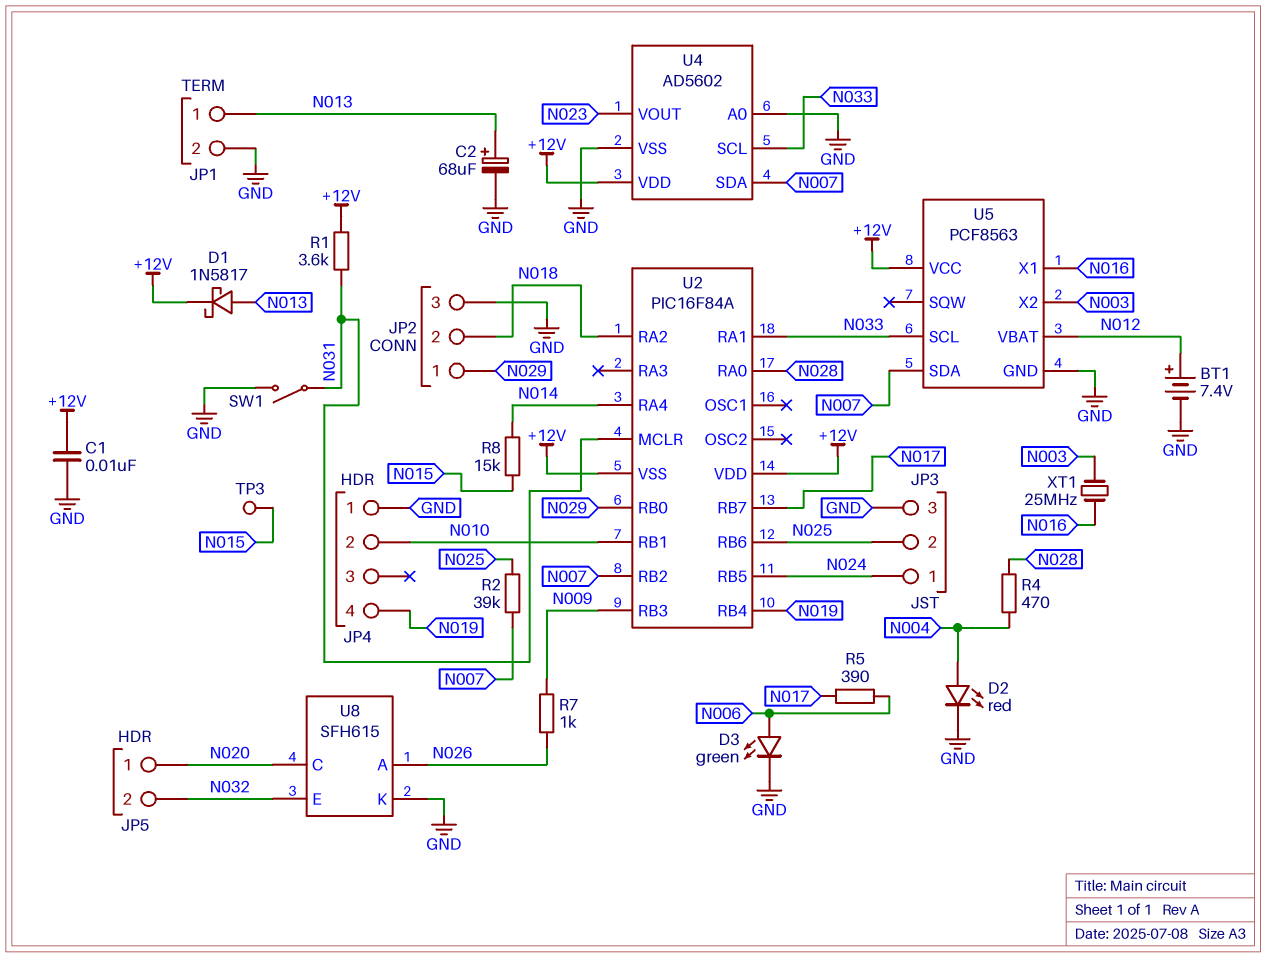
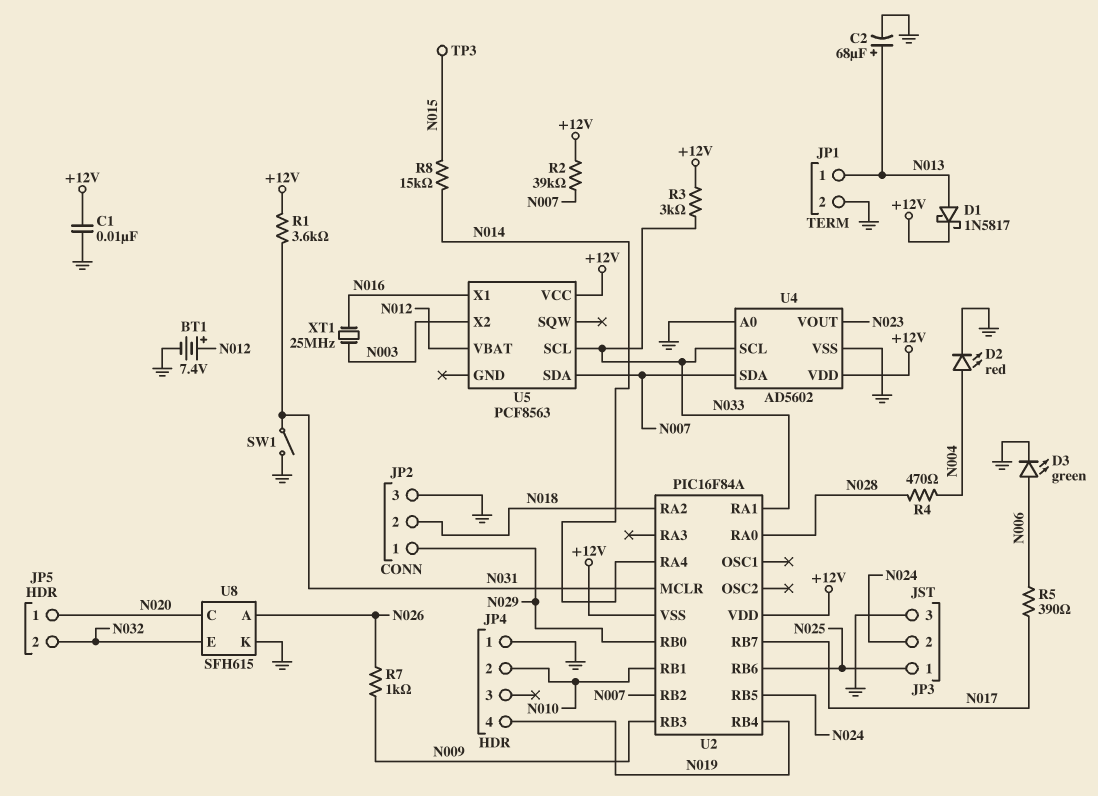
JP3 pin 1: N024 -> N025
JP3 pin 2: N025 -> N024
R2: 39k (N007, N025) -> 39k (+12V, N007)
R3: none -> 3k (+12V, N033)
U5 pin GND: GND -> none

